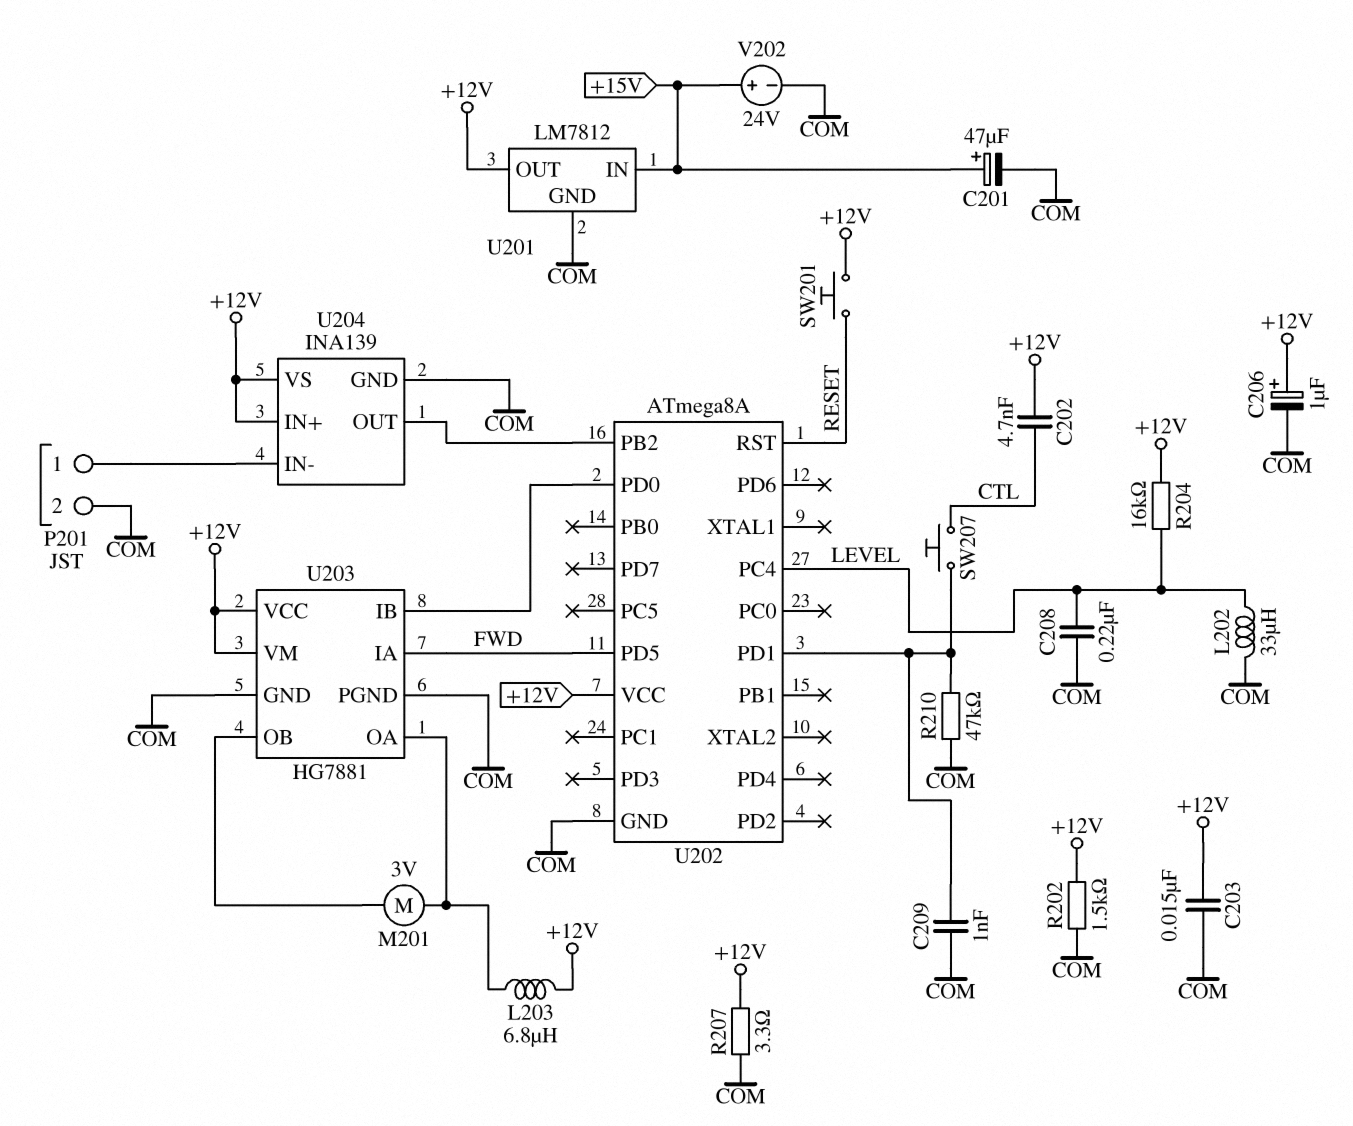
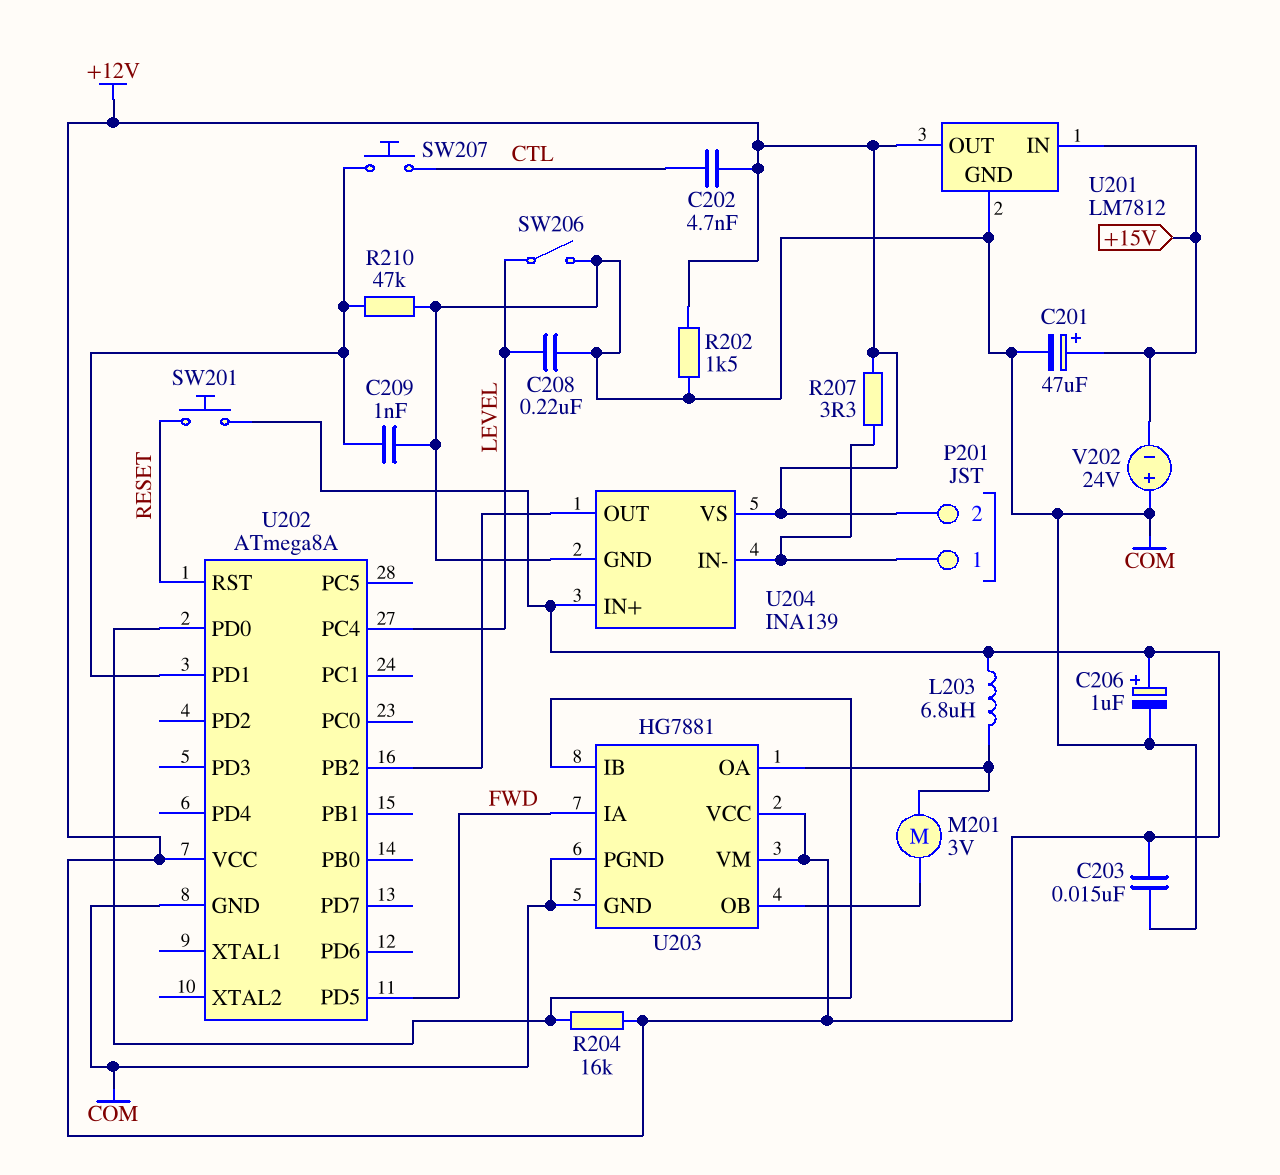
L202: 33uH (COM, LEVEL) -> none
P201 pin 2: COM -> +12V
R204: 16k (+12V, LEVEL) -> 16k (+12V, U202/PD0)
R207: 3.3 (+12V, COM) -> 3.3 (+12V, P201/1)
SW206: none -> switch (COM, LEVEL)
V202: 24V (plus +15V, minus COM) -> 24V (plus COM, minus +15V)

